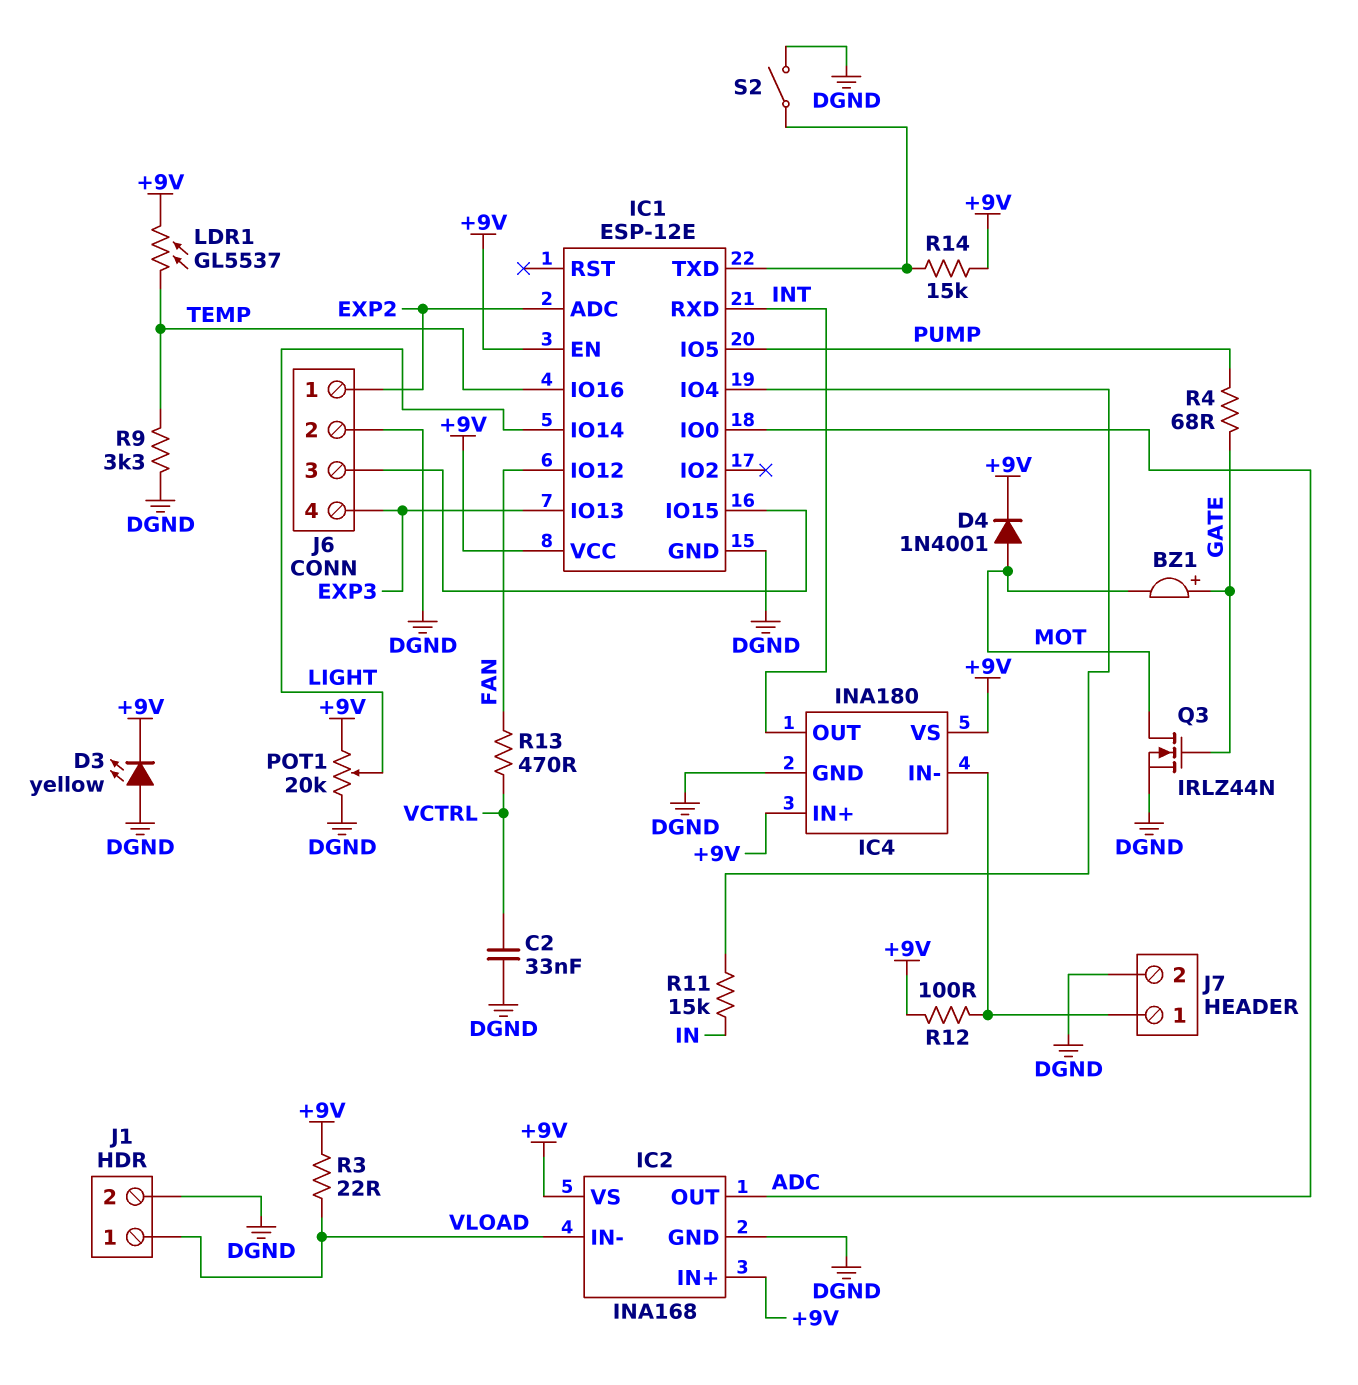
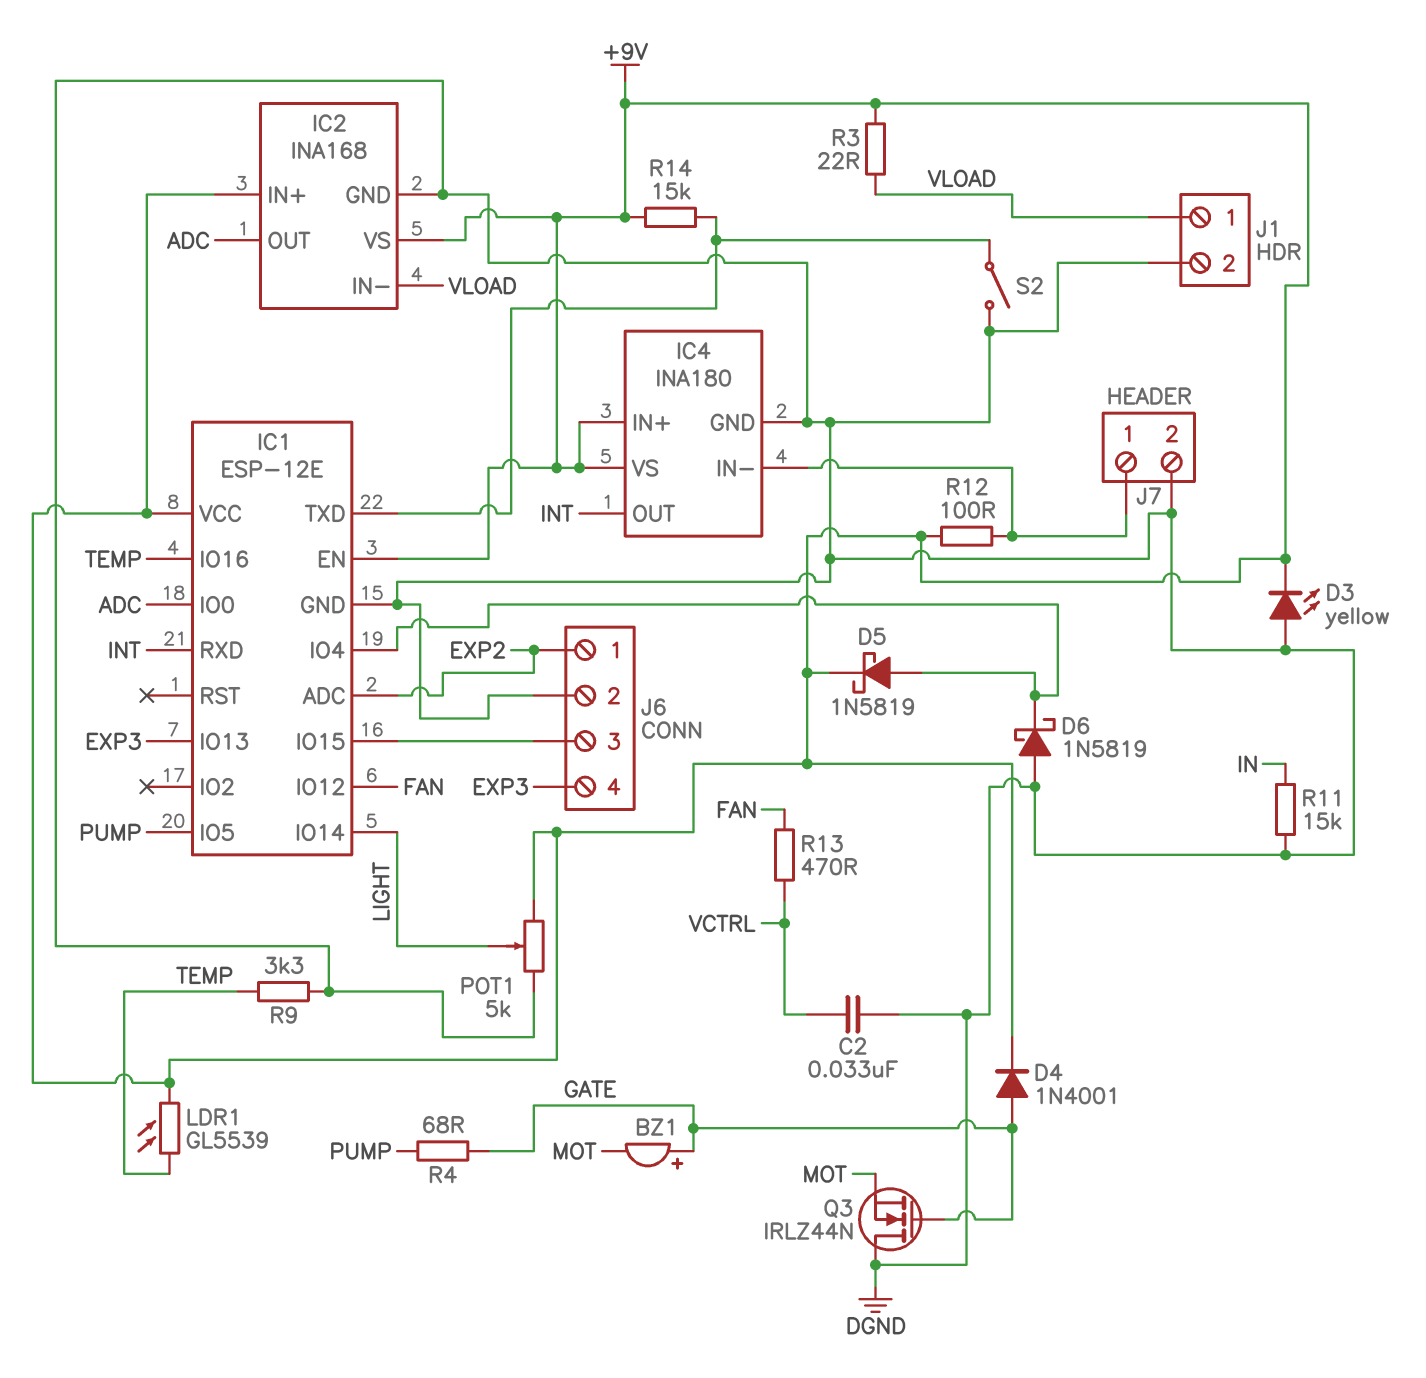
D4: diode 1N4001 (A MOT, K +9V) -> diode 1N4001 (A GATE, K +9V)
D5: none -> schottky 1N5819 (A IC1/IO4, K +9V)
D6: none -> schottky 1N5819 (A DGND, K IC1/IO4)
LDR1: GL5537 (+9V, TEMP) -> GL5539 (+9V, TEMP)
POT1: 20k (+9V, DGND, wiper LIGHT) -> 5k (+9V, DGND, wiper LIGHT)
Q3: NMOS IRLZ44N (G GATE, D MOT, S DGND) -> NMOS IRLZ44N (G GATE, D DGND, S MOT)
R11: 15k (IC1/IO4, IN) -> 15k (DGND, IN)

